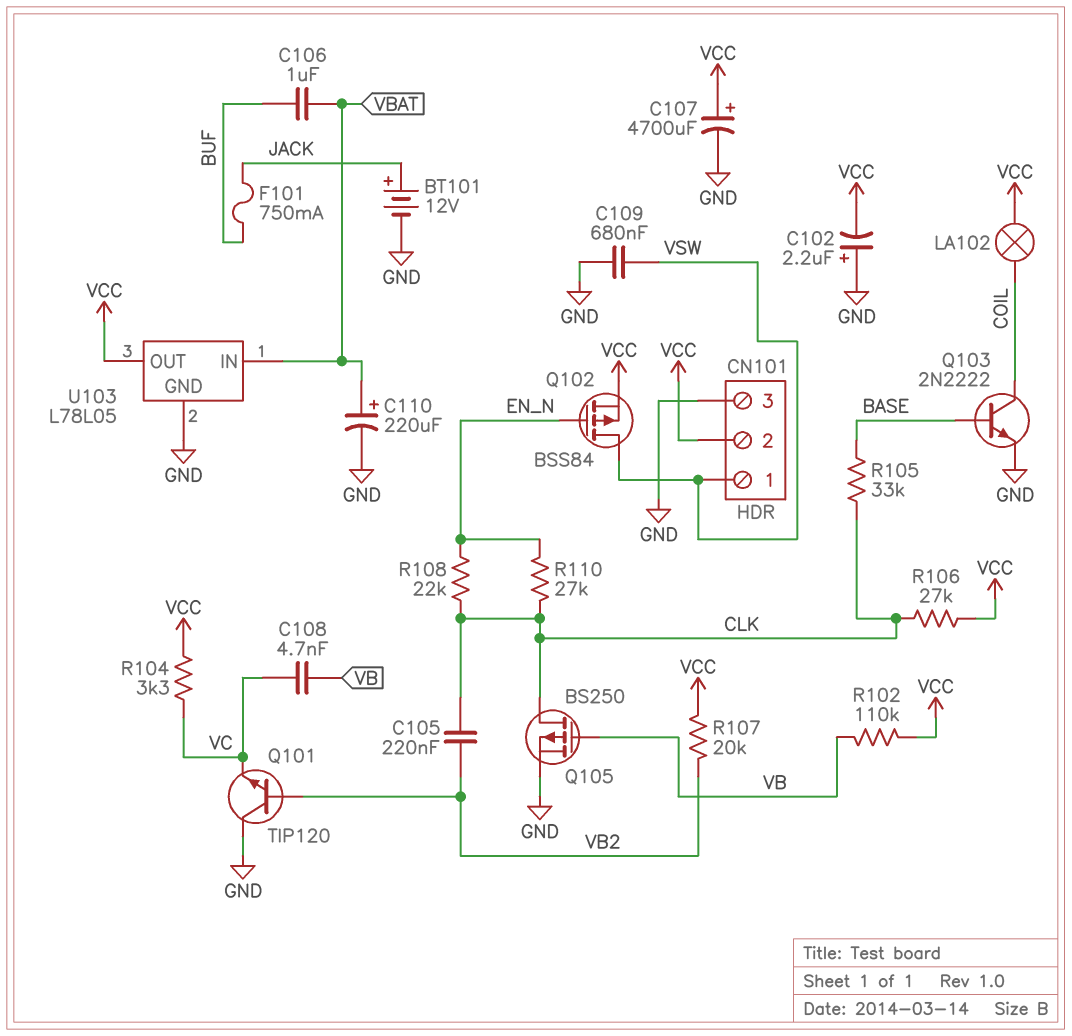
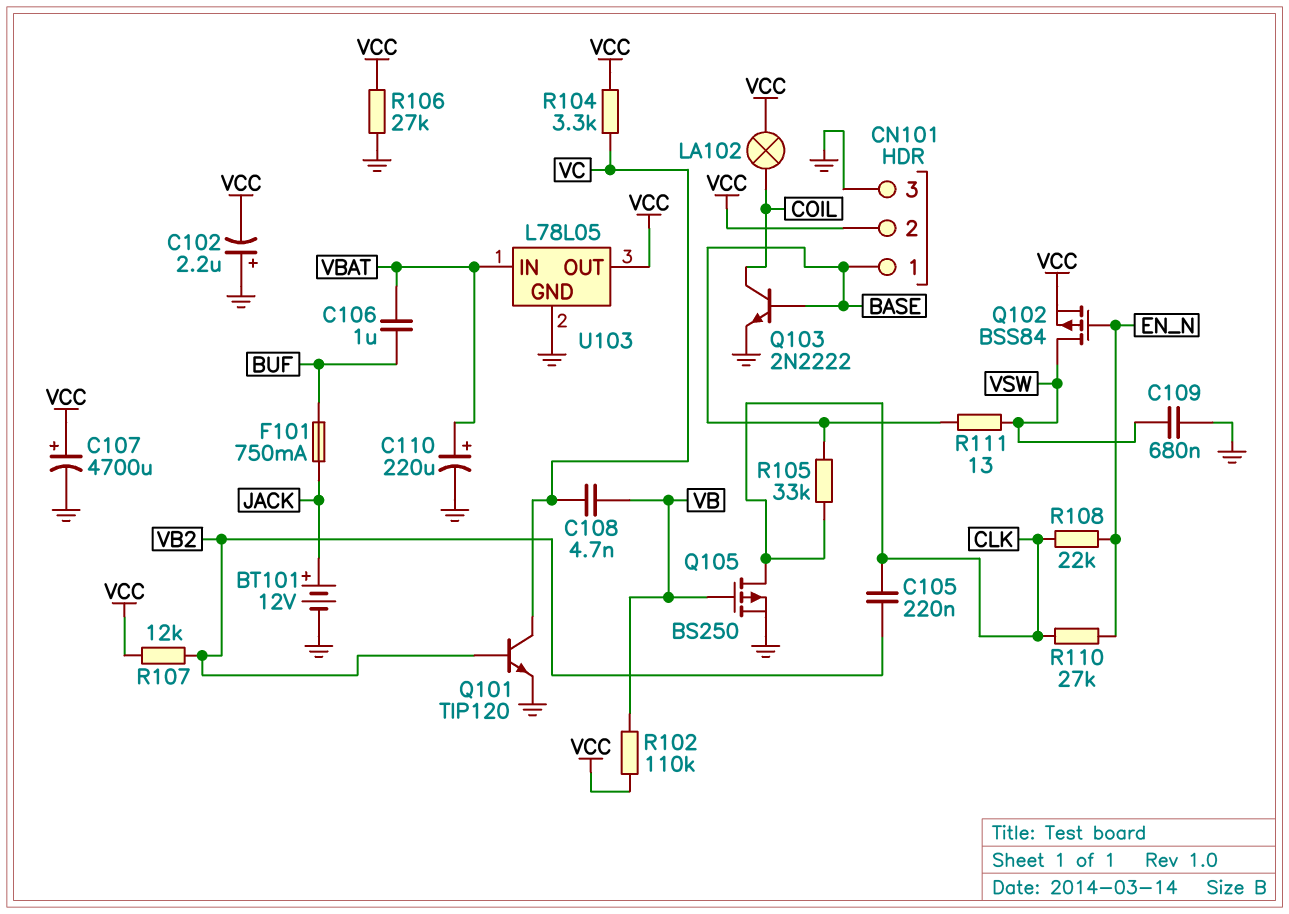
CN101 pin 1: VSW -> BASE
Q101: NPN TIP120 (B VB2, C GND, E VC) -> NPN TIP120 (B VB2, C VC, E GND)
R106: 27k (CLK, VCC) -> 27k (GND, VCC)
R107: 20k (VB2, VCC) -> 12k (VB2, VCC)
R111: none -> 13 (BASE, VSW)

